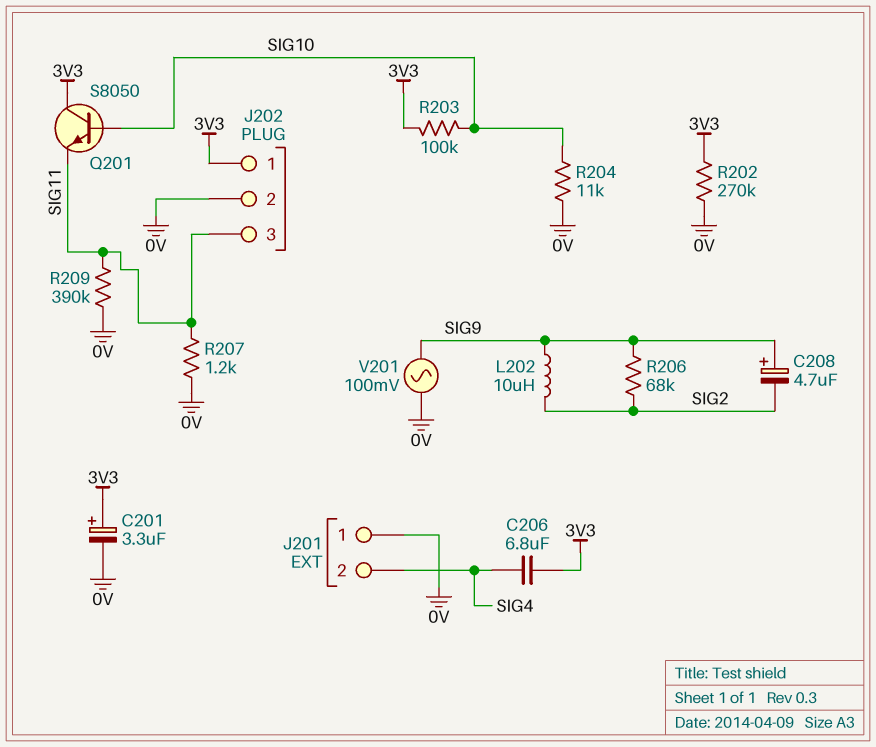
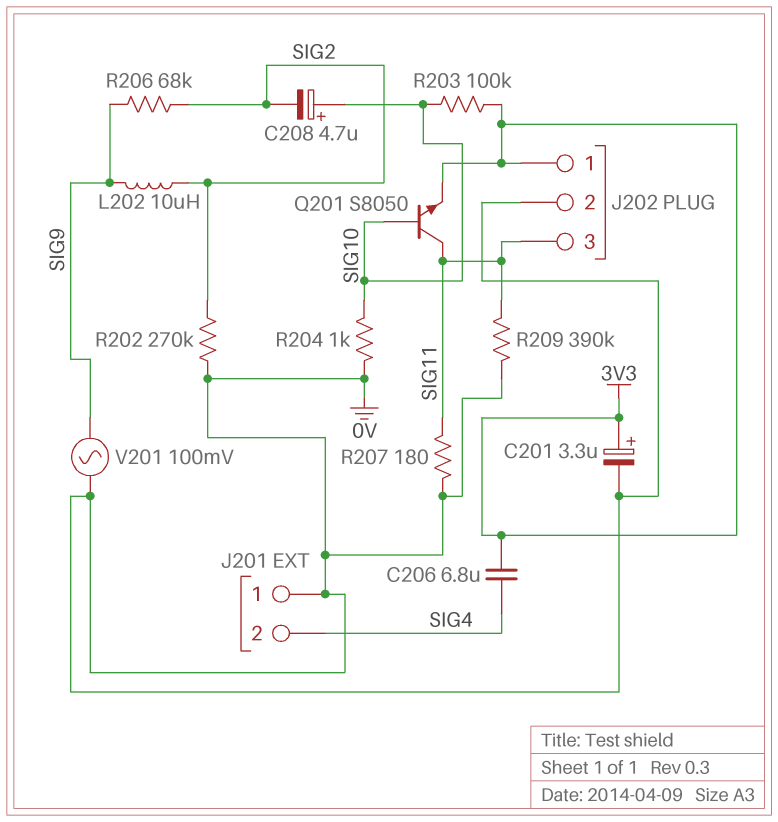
C208: 4.7uF (plus SIG9, minus SIG2) -> 4.7uF (plus SIG10, minus SIG2)
Q201: NPN S8050 (B SIG10, C 3V3, E SIG11) -> NPN S8050 (B SIG10, C SIG11, E 3V3)
R202: 270k (0V, 3V3) -> 270k (0V, SIG2)
R204: 11k (0V, SIG10) -> 1k (0V, SIG10)
R207: 1.2k (0V, SIG11) -> 180 (0V, SIG11)

